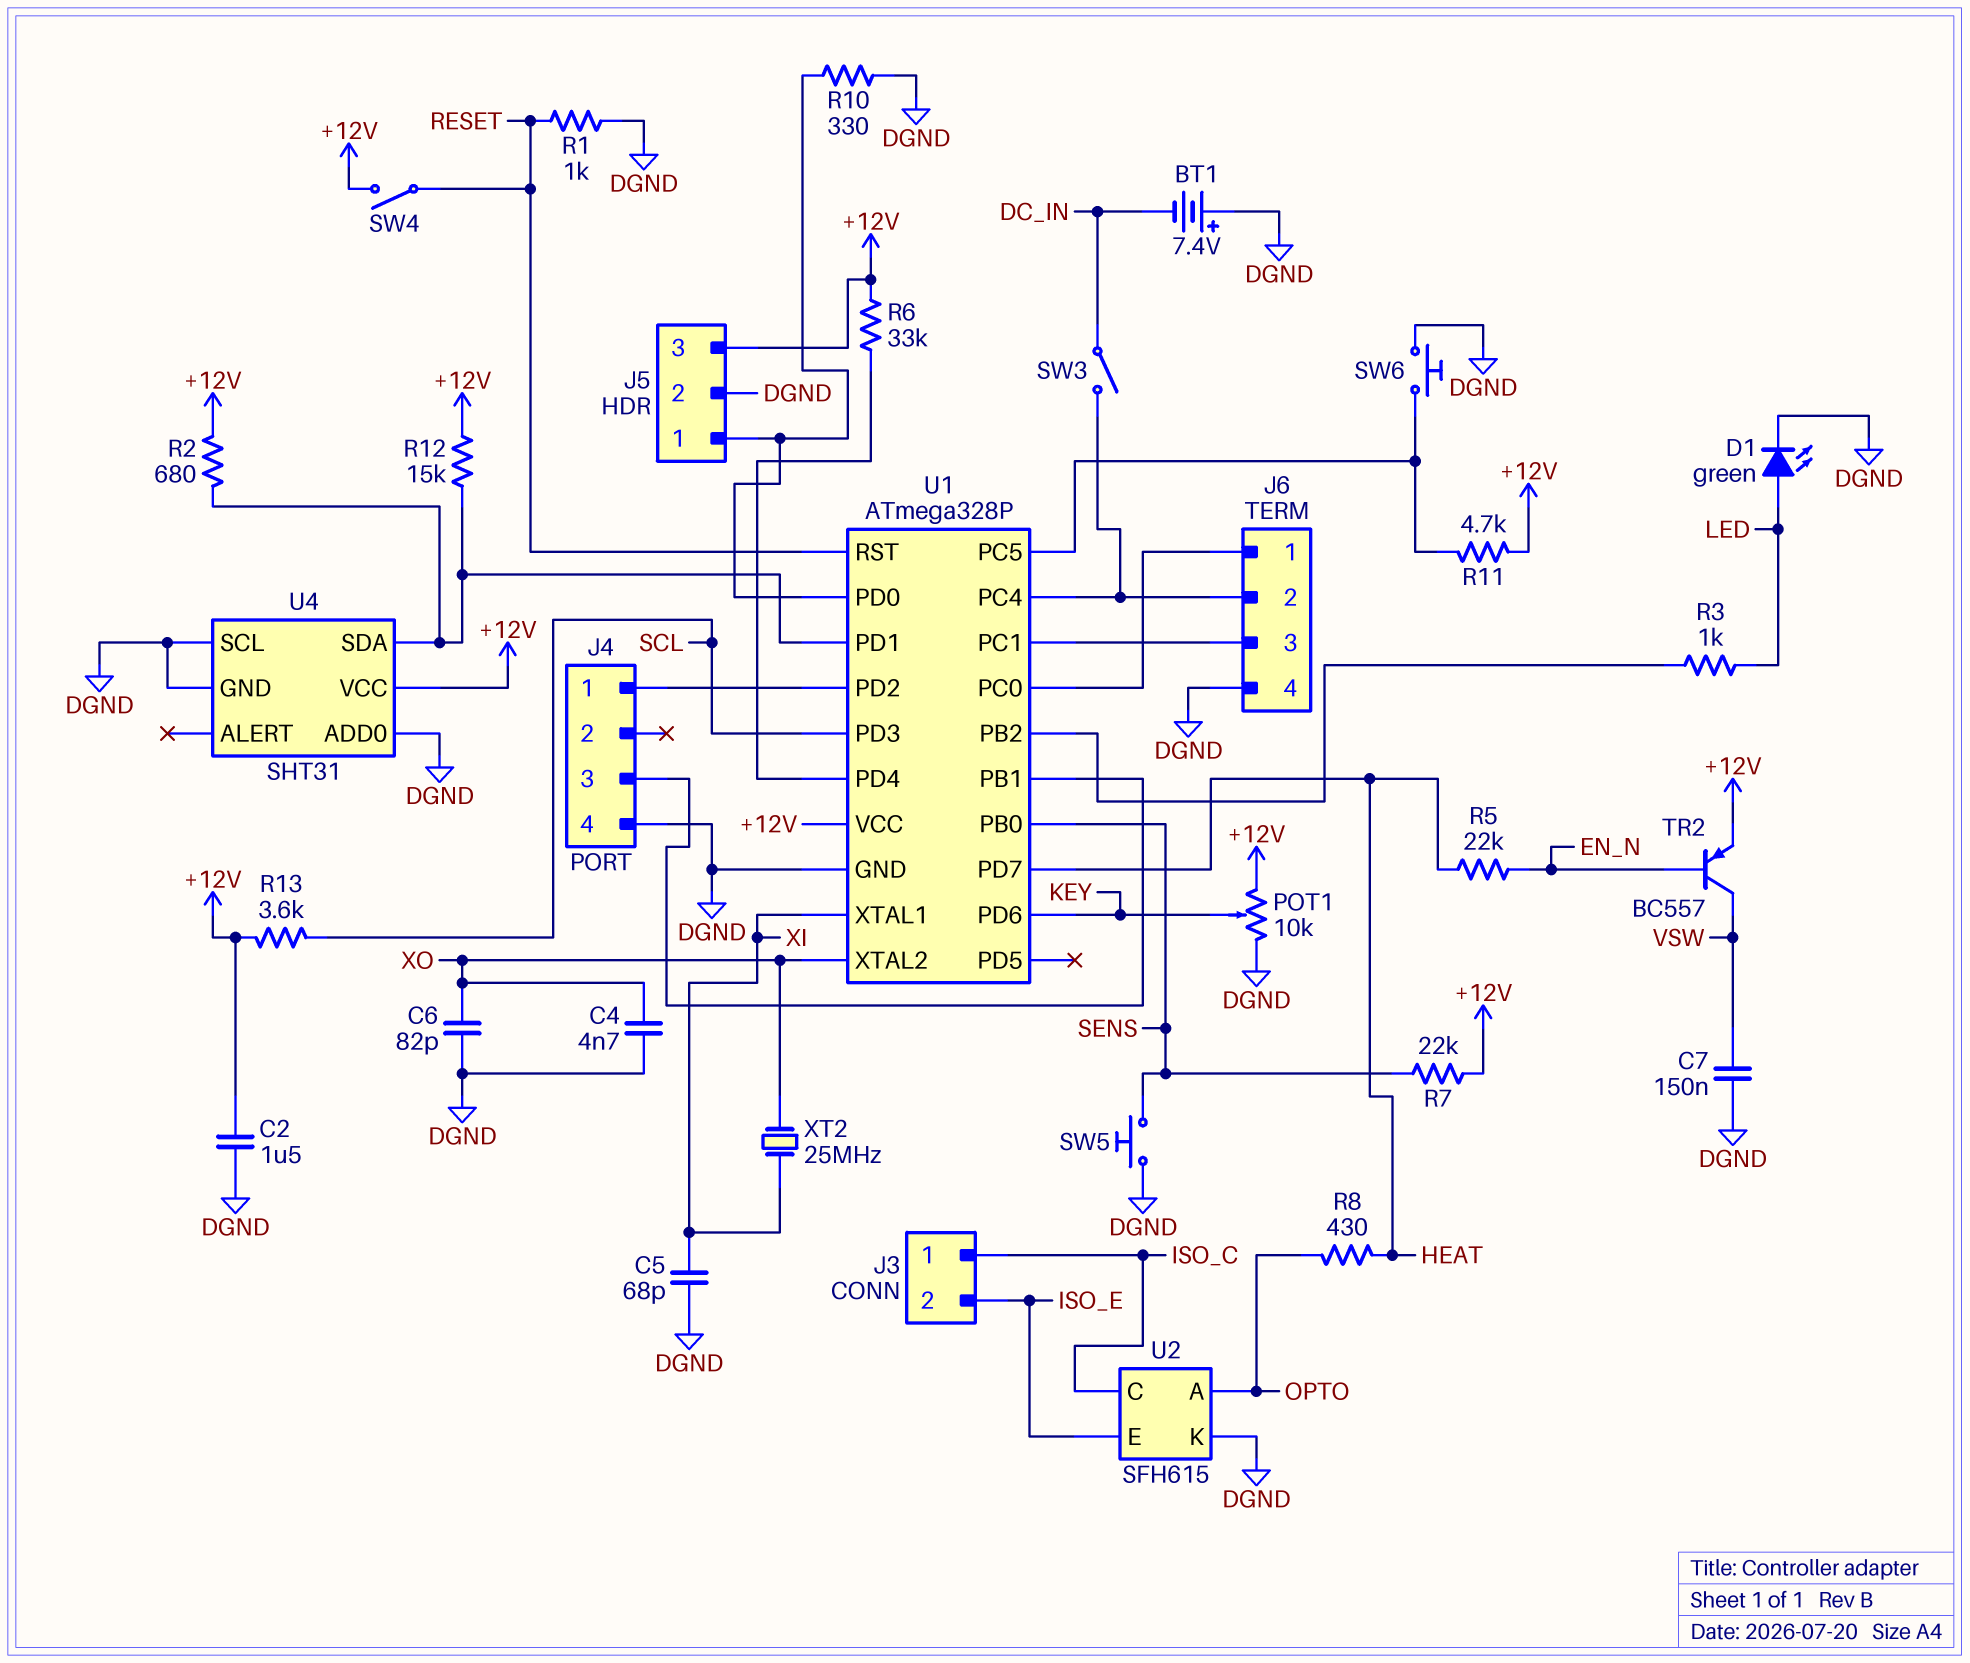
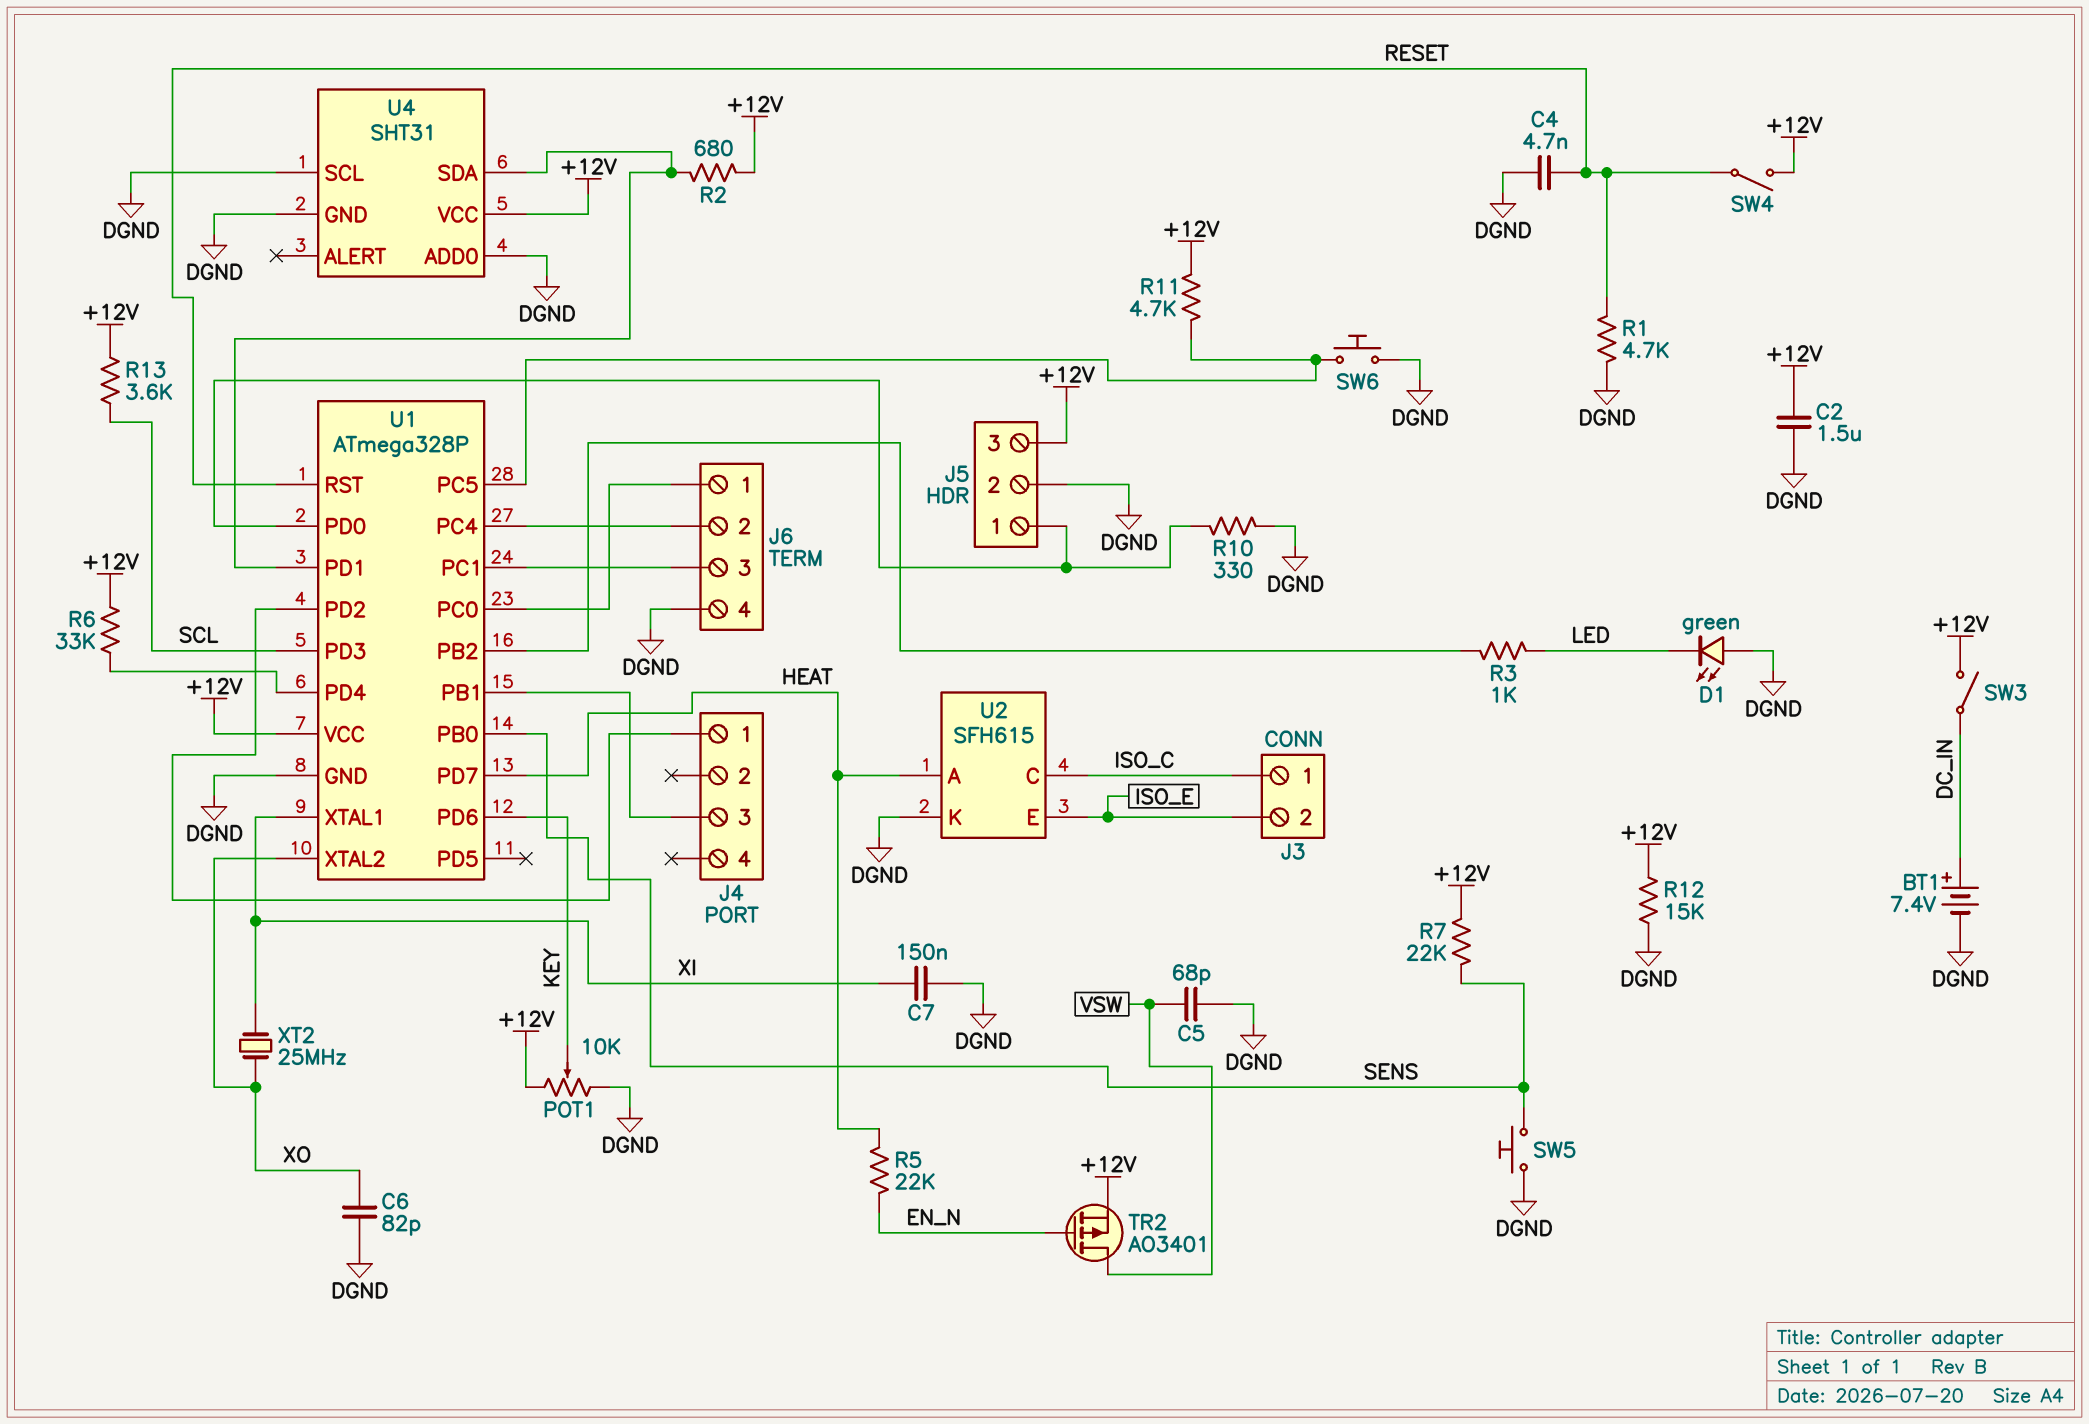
BT1: 7.4V (plus DGND, minus DC_IN) -> 7.4V (plus DC_IN, minus DGND)
C4: 4.7nF (DGND, XO) -> 4.7nF (DGND, RESET)
C5: 68pF (DGND, XI) -> 68pF (DGND, VSW)
C7: 150nF (DGND, VSW) -> 150nF (DGND, XI)
D1: LED green (A LED, K DGND) -> LED green (A DGND, K LED)
J4 pin 4: DGND -> none
R1: 1k (DGND, RESET) -> 4.7k (DGND, RESET)
R8: 430 (HEAT, OPTO) -> none
R12: 15k (+12V, U1/PD1) -> 15k (+12V, DGND)
SW3: switch (DC_IN, J6/2) -> switch (+12V, DC_IN)
TR2: PNP BC557 (B EN_N, C VSW, E +12V) -> PMOS AO3401 (G EN_N, D VSW, S +12V)
U2 pin A: OPTO -> HEAT

